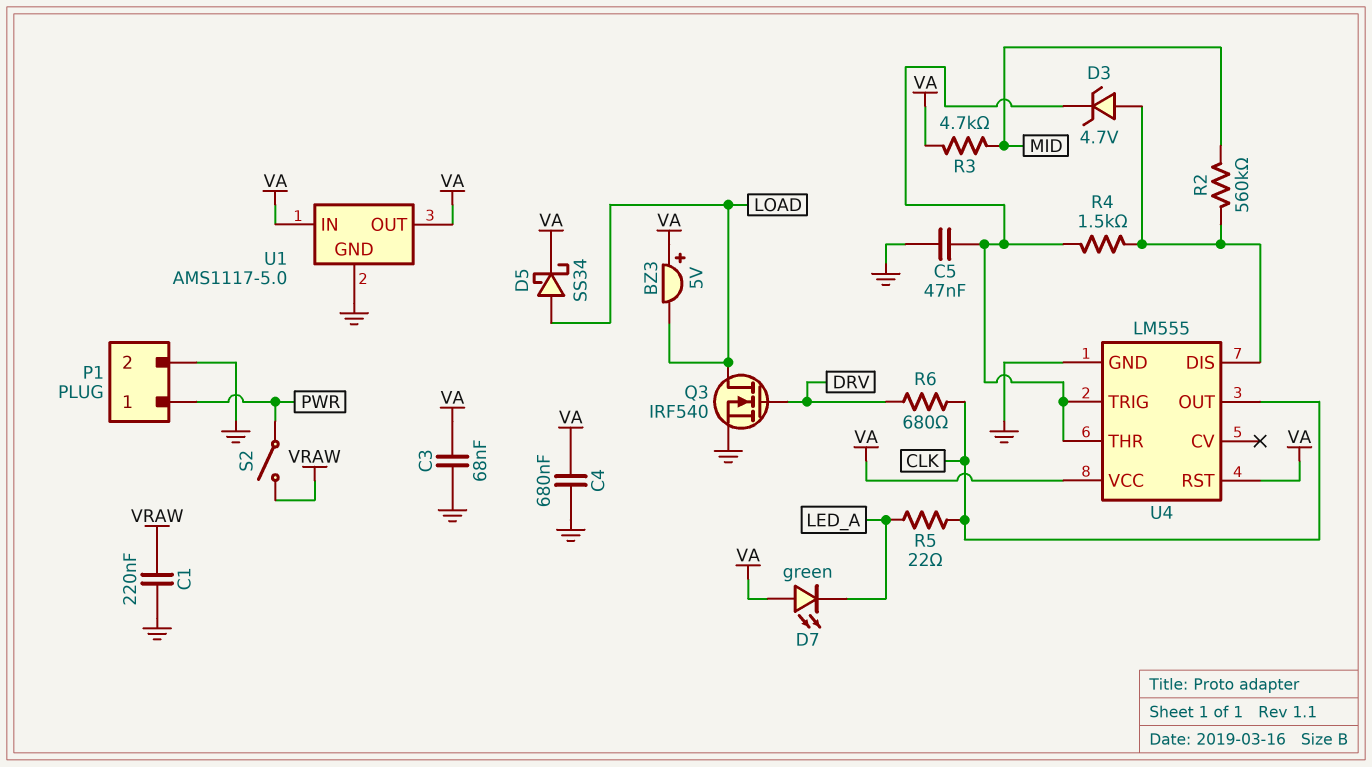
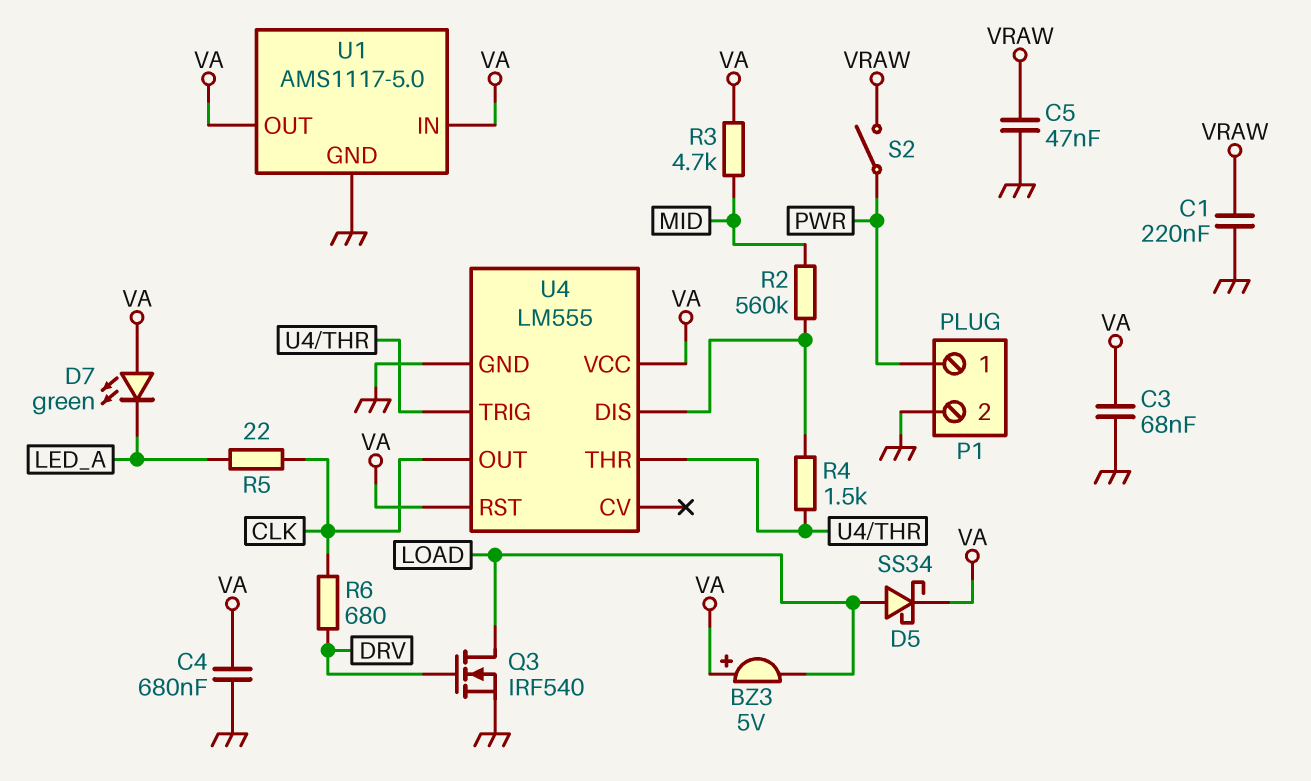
C5: 47nF (GND, U4/THR) -> 47nF (GND, VRAW)
D3: zener 4.7V (A U4/DIS, K U4/THR) -> none

